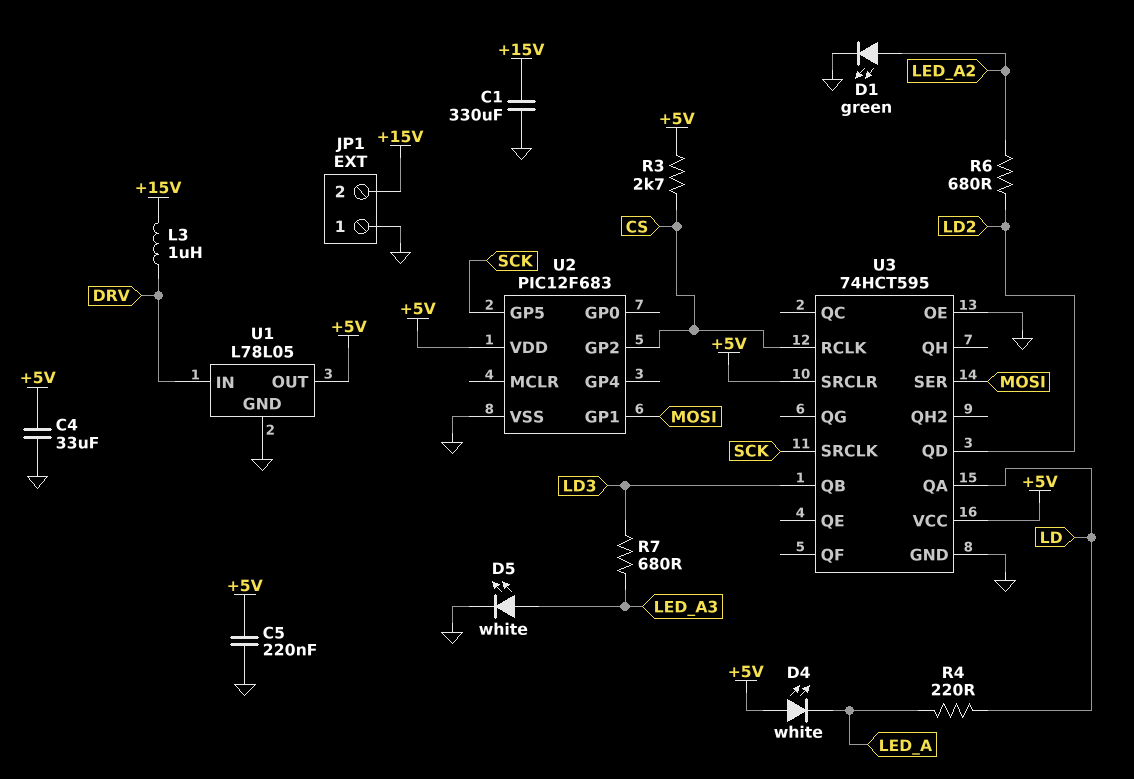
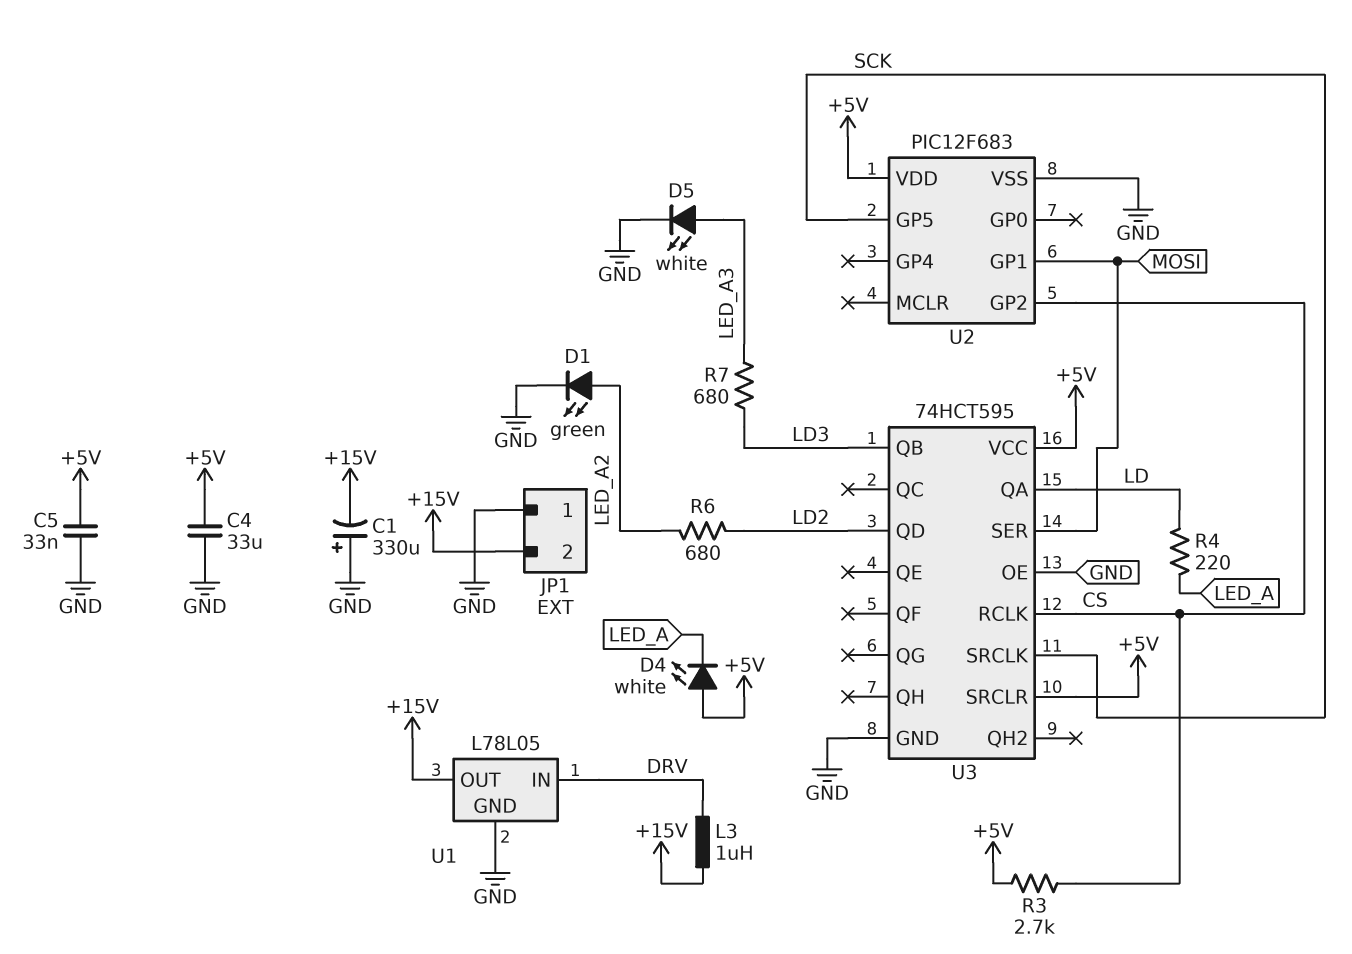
C1: 330uF (+15V, GND) -> 330uF (plus GND, minus +15V)
C5: 220nF (+5V, GND) -> 33nF (+5V, GND)
U1 pin OUT: +5V -> +15V

